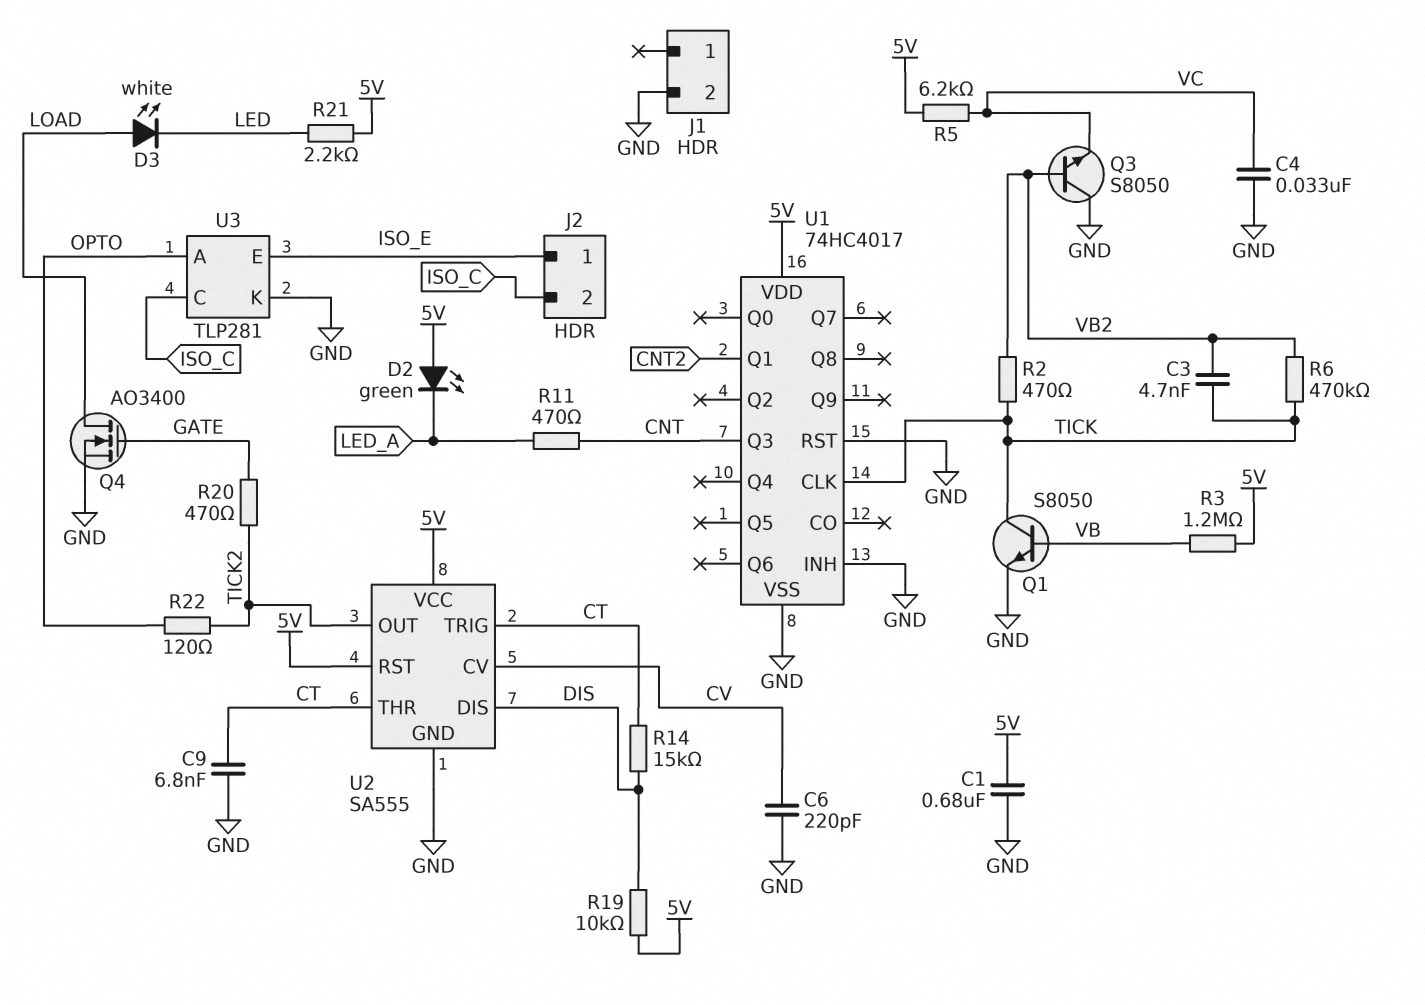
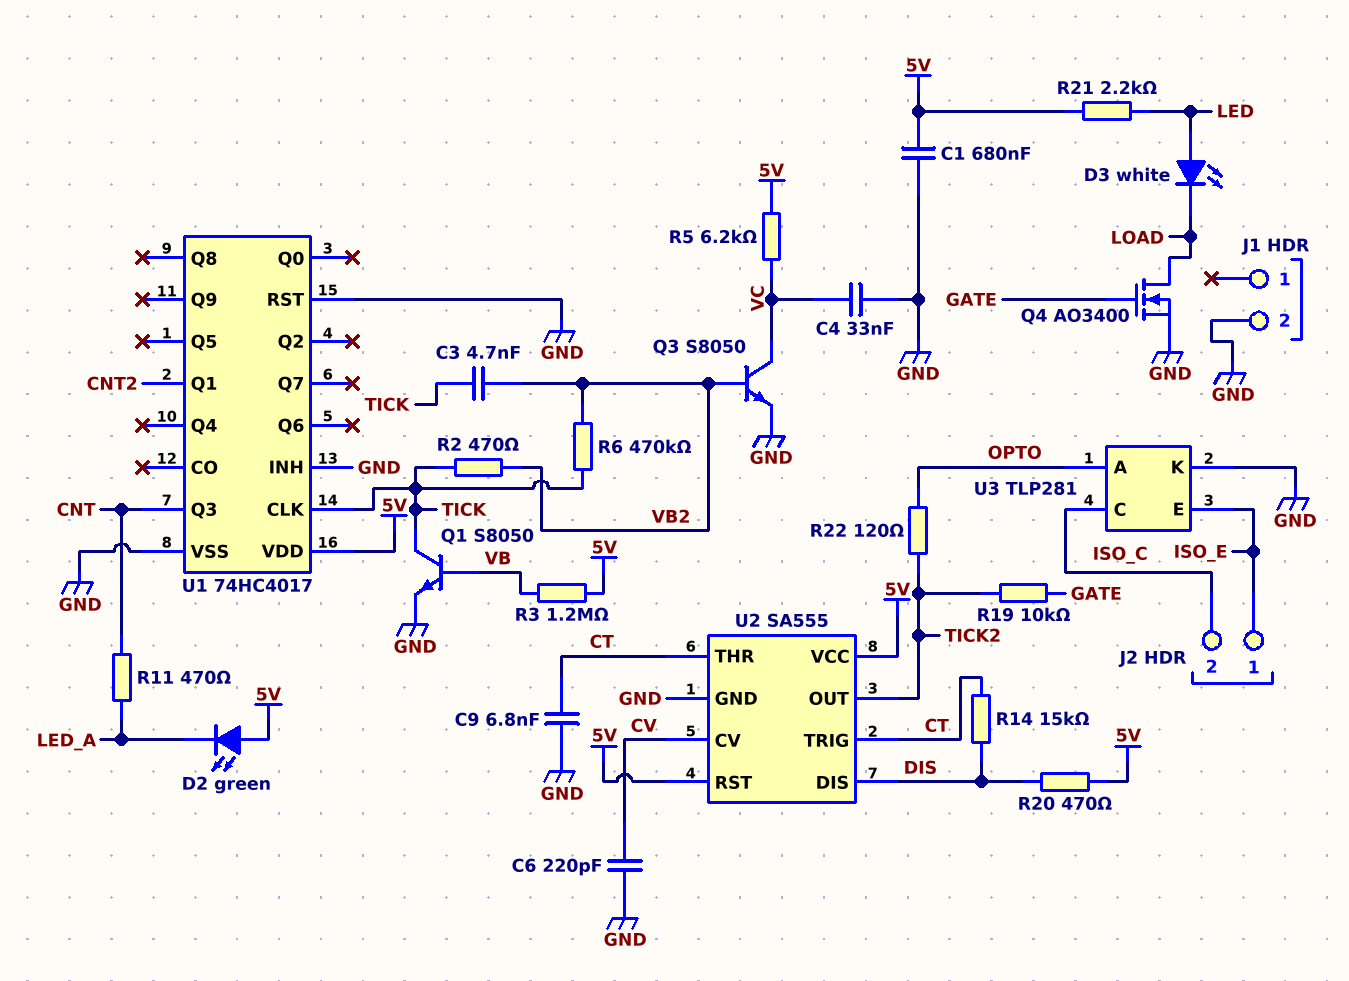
D3: LED white (A LOAD, K LED) -> LED white (A LED, K LOAD)
Q3: NPN S8050 (B VB2, C GND, E VC) -> NPN S8050 (B VB2, C VC, E GND)
R19: 10k (5V, DIS) -> 10k (GATE, TICK2)
R20: 470 (GATE, TICK2) -> 470 (5V, DIS)

